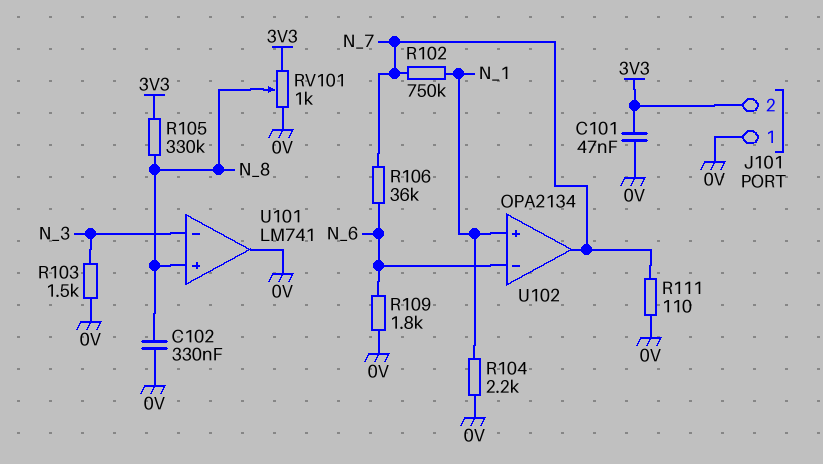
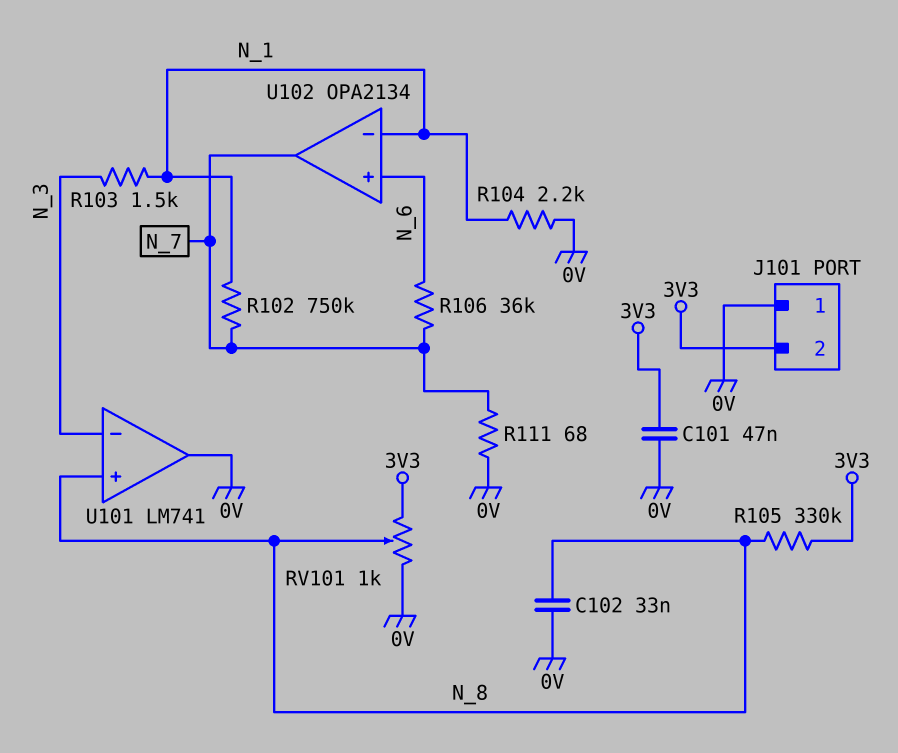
C102: 330nF (0V, N_8) -> 33nF (0V, N_8)
R103: 1.5k (0V, N_3) -> 1.5k (N_1, N_3)
R109: 1.8k (0V, N_6) -> none
R111: 110 (0V, N_7) -> 68 (0V, N_7)
U102 pin in+: N_1 -> N_6
U102 pin in-: N_6 -> N_1

